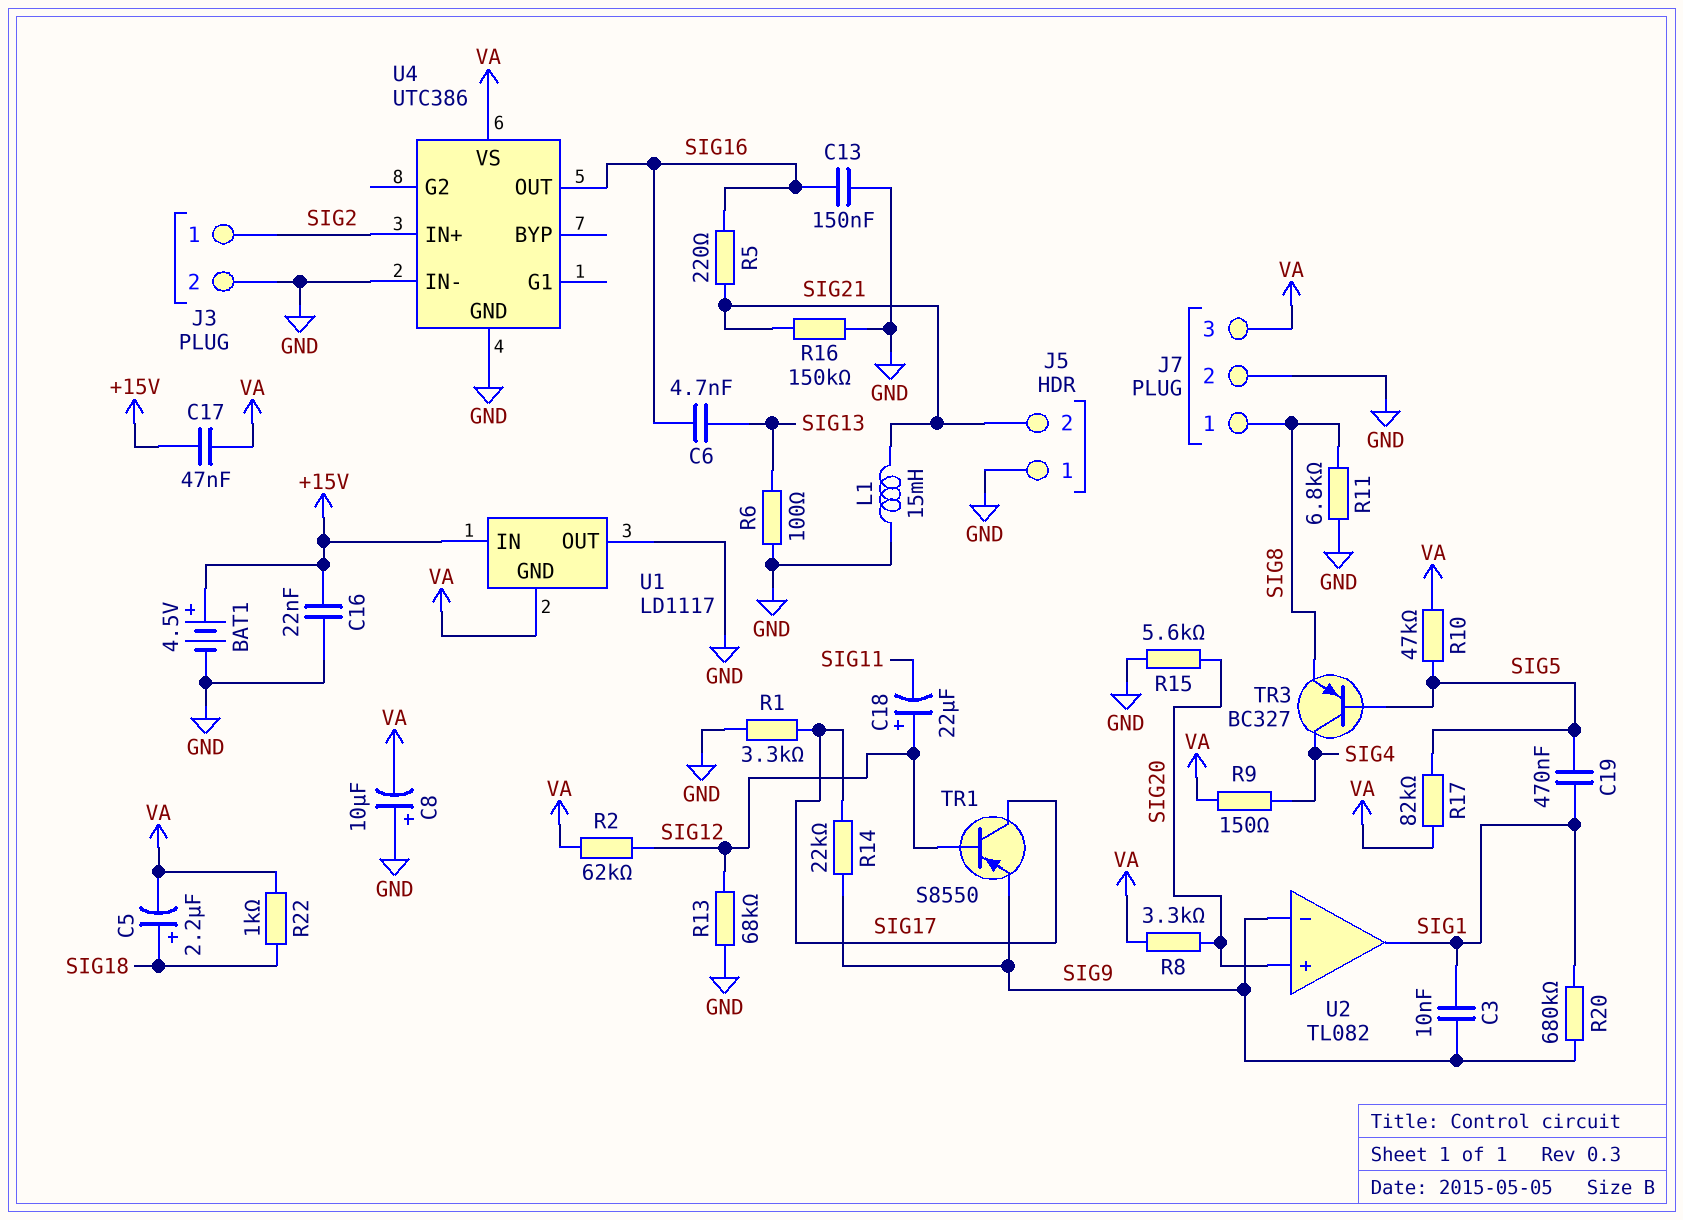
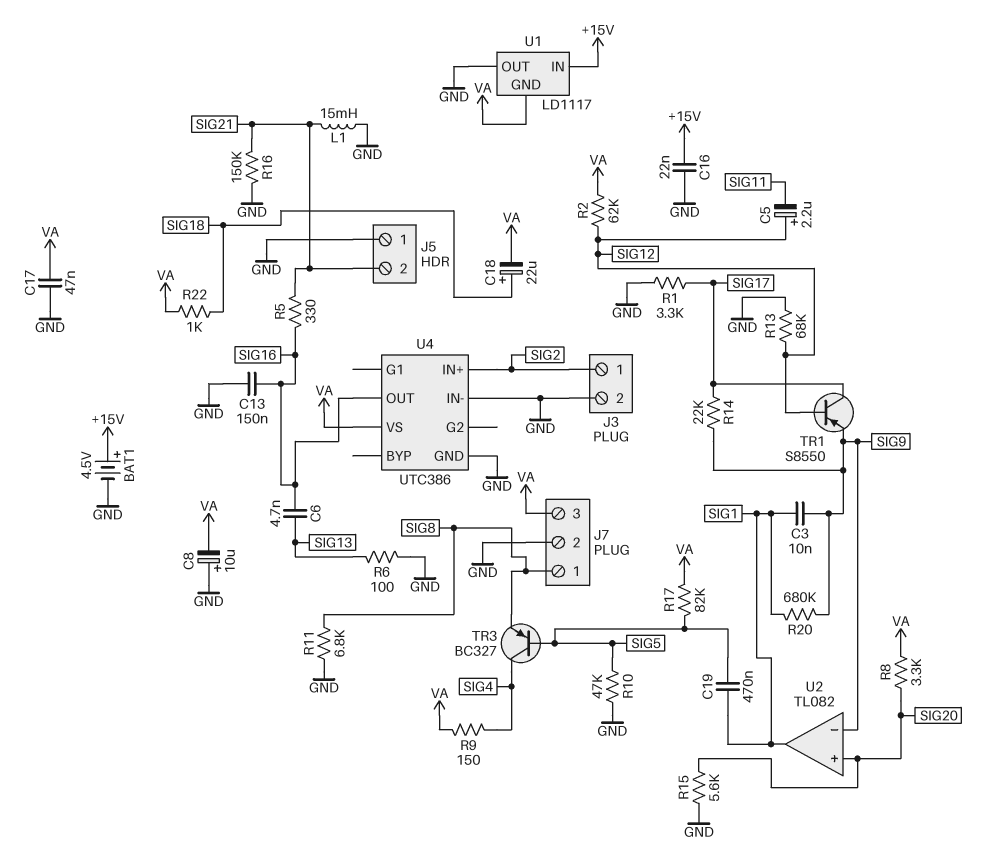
C5: 2.2uF (plus SIG18, minus VA) -> 2.2uF (plus SIG12, minus SIG11)
C17: 47nF (+15V, VA) -> 47nF (GND, VA)
C18: 22uF (plus SIG12, minus SIG11) -> 22uF (plus SIG18, minus VA)
R5: 220 (SIG16, SIG21) -> 330 (SIG16, SIG21)
R10: 47k (SIG5, VA) -> 47k (GND, SIG5)

